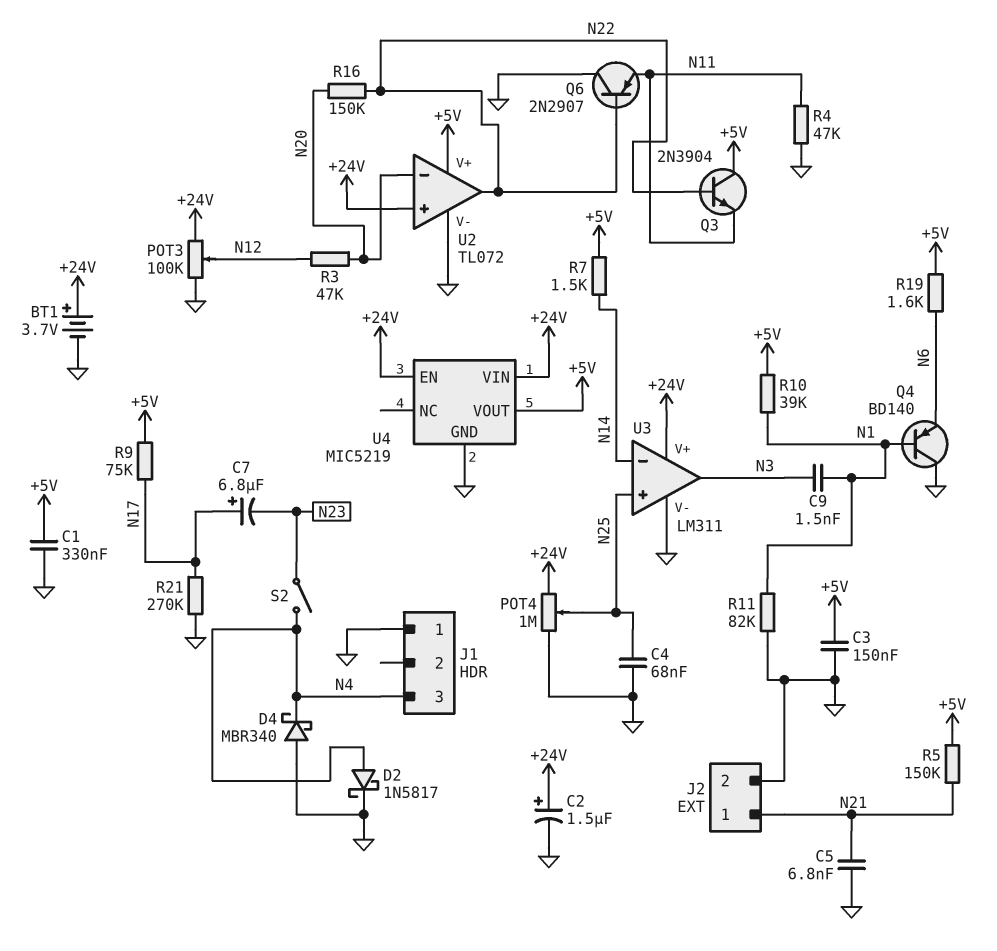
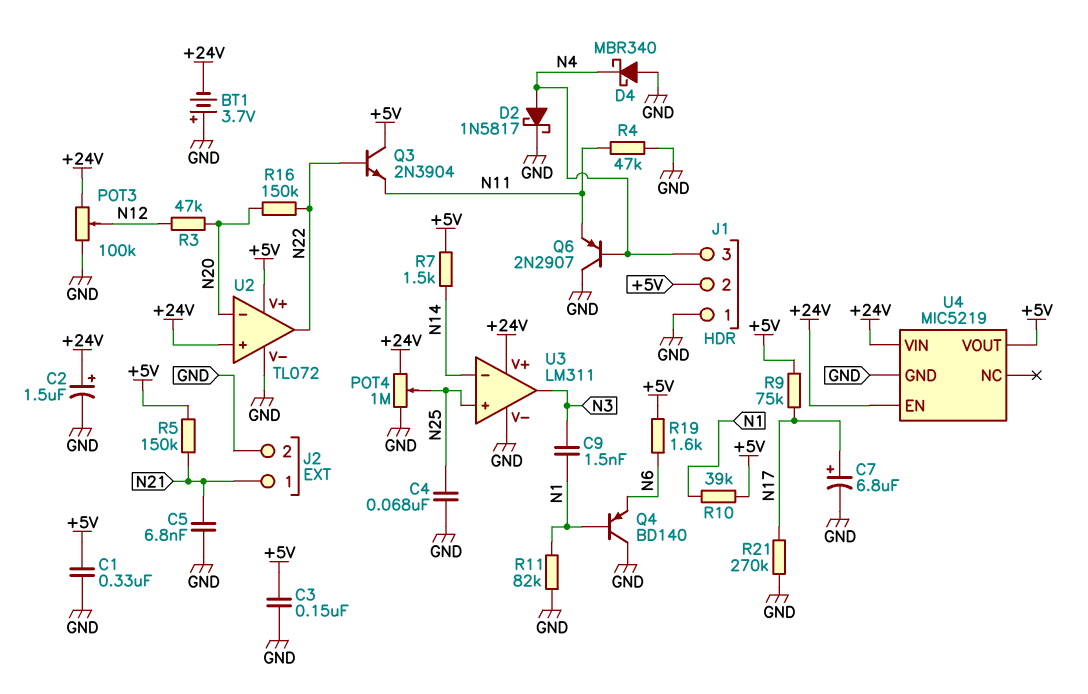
BT1: 3.7V (plus +24V, minus GND) -> 3.7V (plus GND, minus +24V)
C7: 6.8uF (plus N17, minus N23) -> 6.8uF (plus N17, minus GND)
J1 pin 2: none -> +5V
Q6: PNP 2N2907 (B N22, C GND, E N11) -> PNP 2N2907 (B N4, C GND, E N11)
S2: switch (N4, N23) -> none

